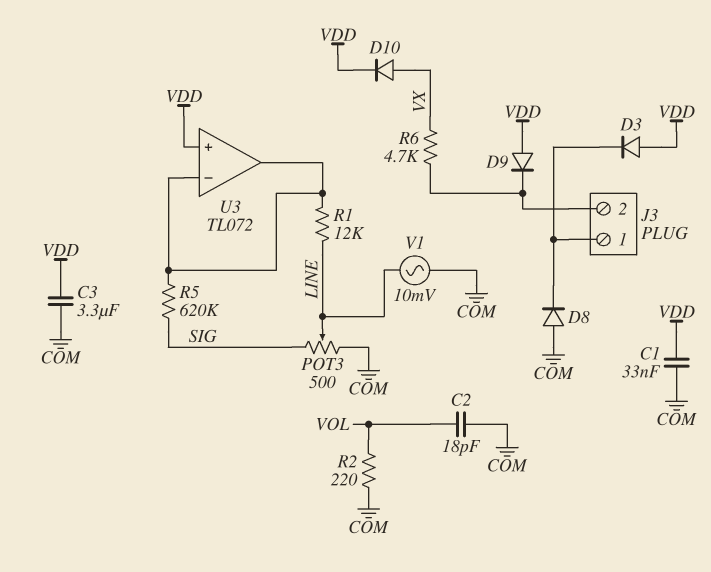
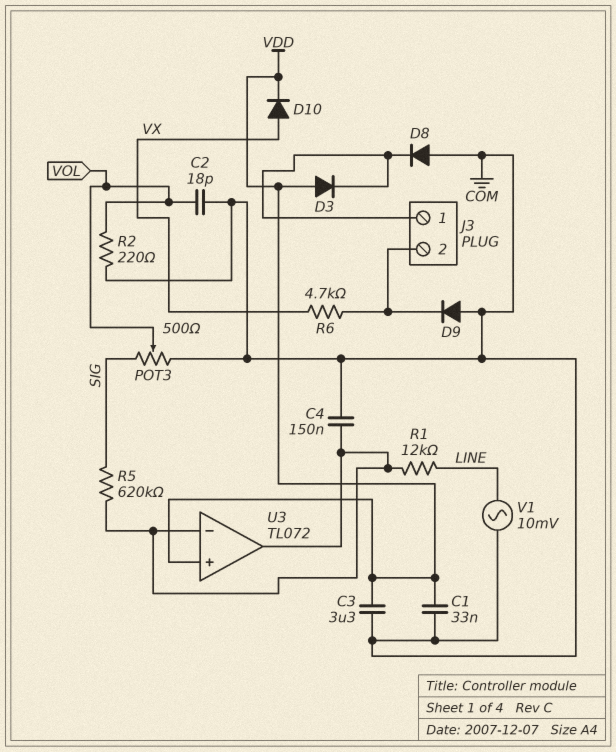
C4: none -> 150nF (COM, U3/in-)
D9: diode (A VDD, K J3/2) -> diode (A COM, K J3/2)
POT3: 500 (COM, SIG, wiper LINE) -> 500 (COM, SIG, wiper VOL)

